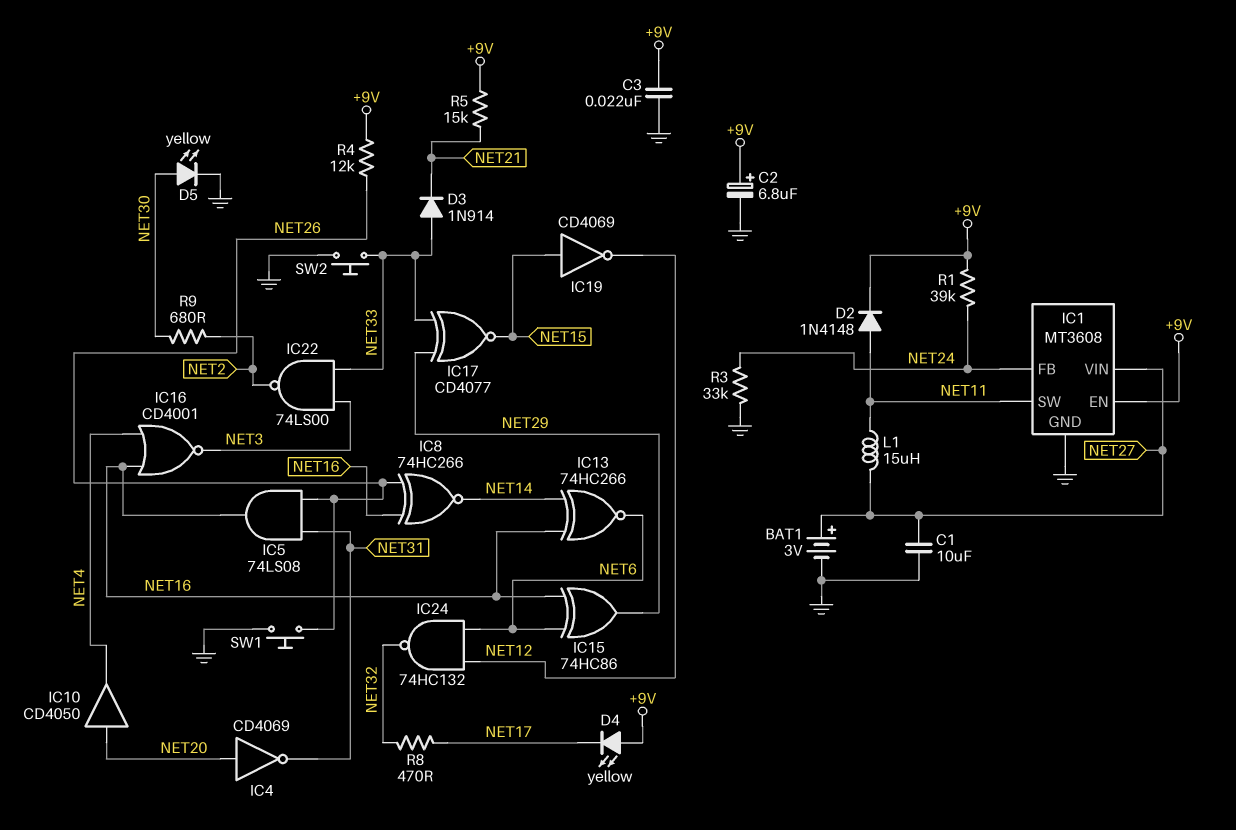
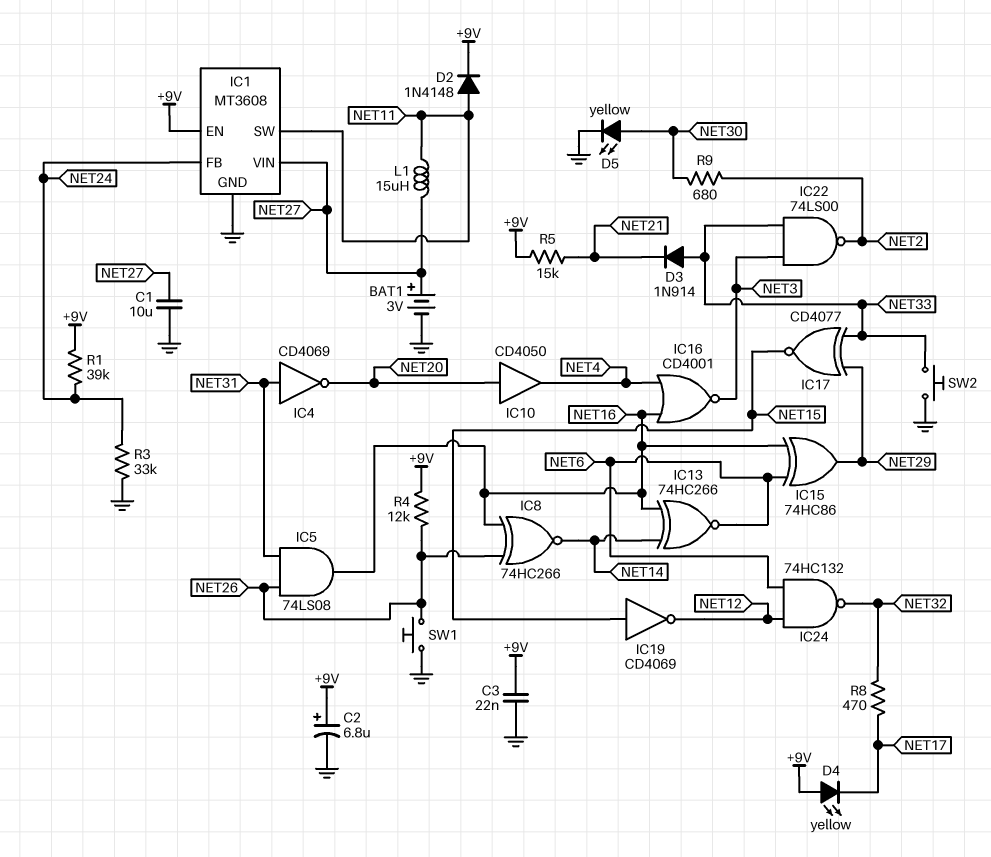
IC4: NOT CD4069 (in NET20, out NET31) -> NOT CD4069 (in NET31, out NET20)

